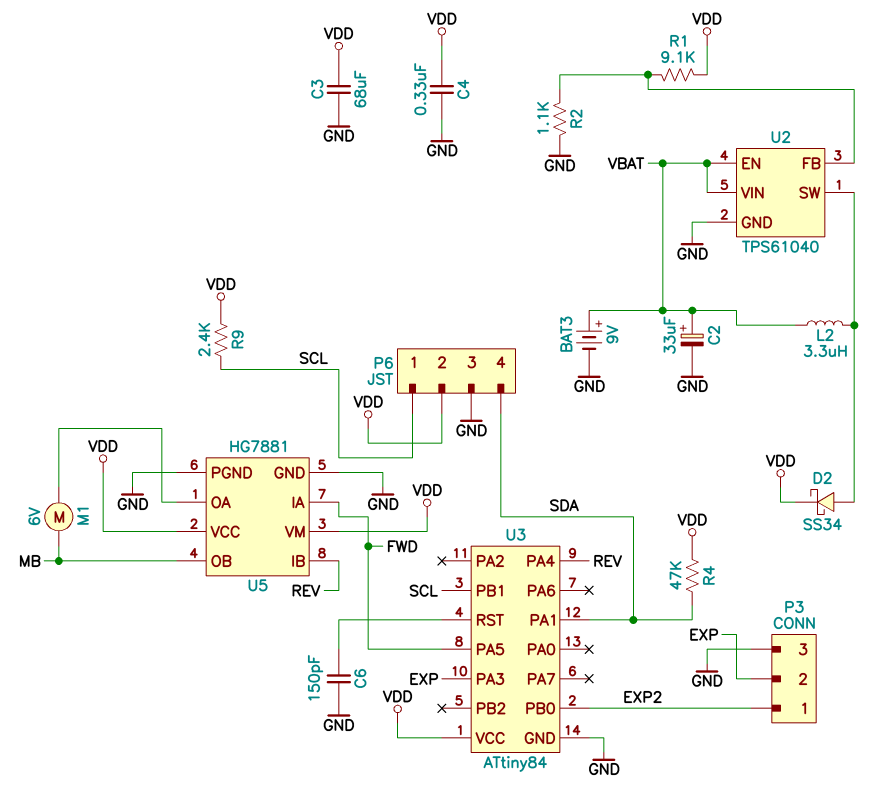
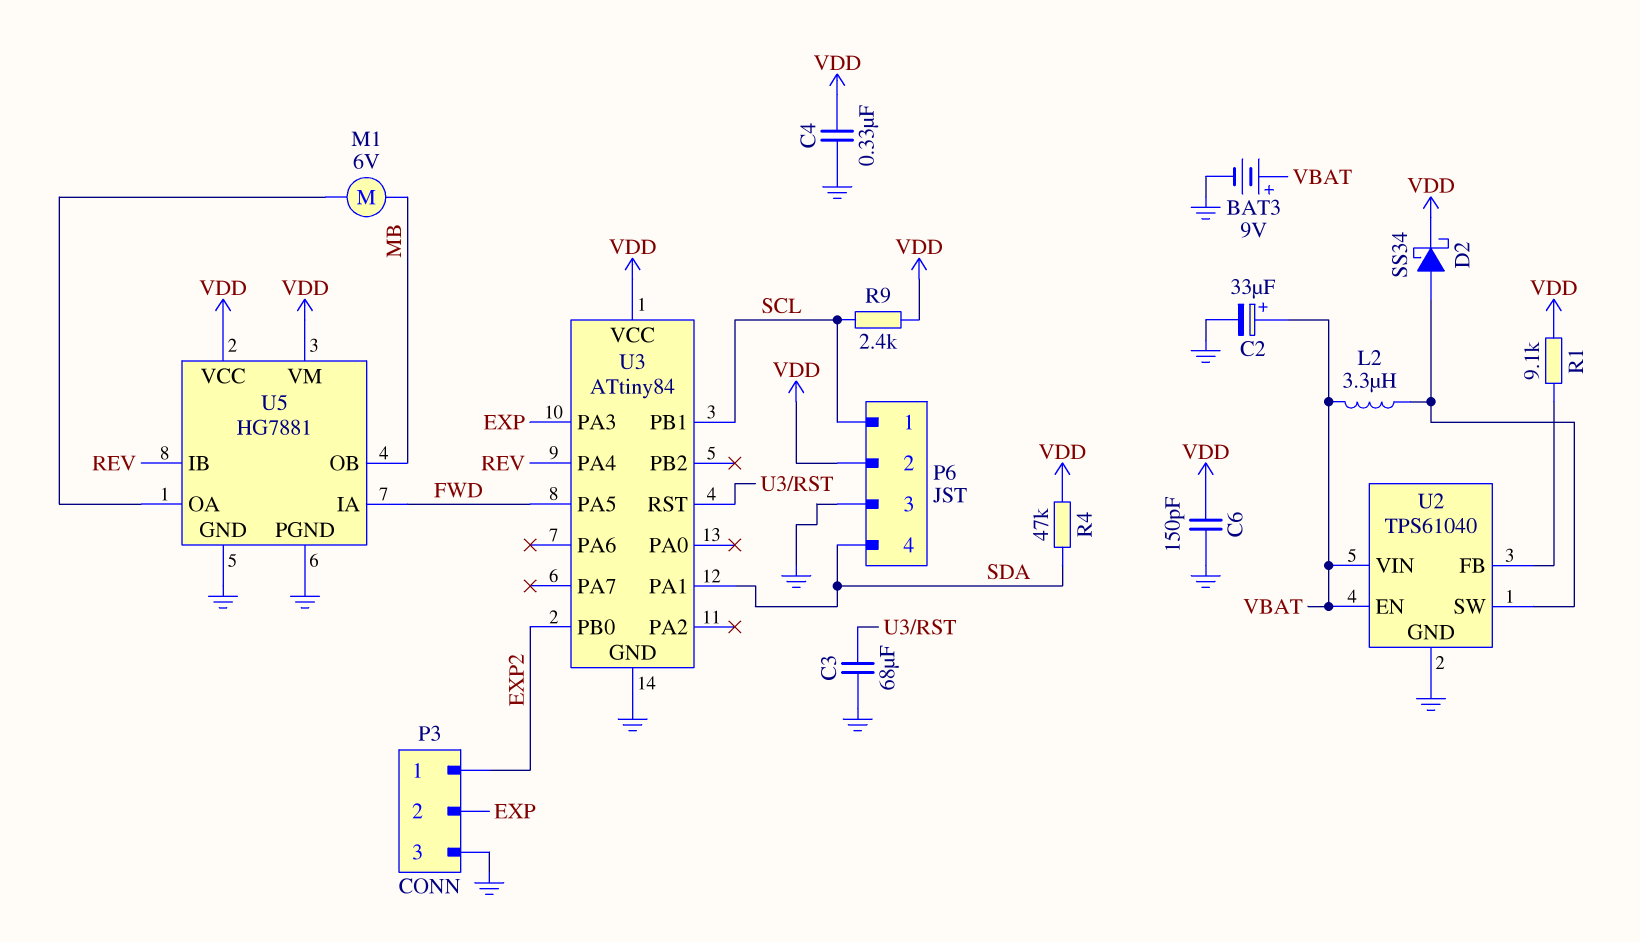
C3: 68uF (GND, VDD) -> 68uF (GND, U3/RST)
C6: 150pF (GND, U3/RST) -> 150pF (GND, VDD)
R2: 1.1k (GND, U2/FB) -> none

